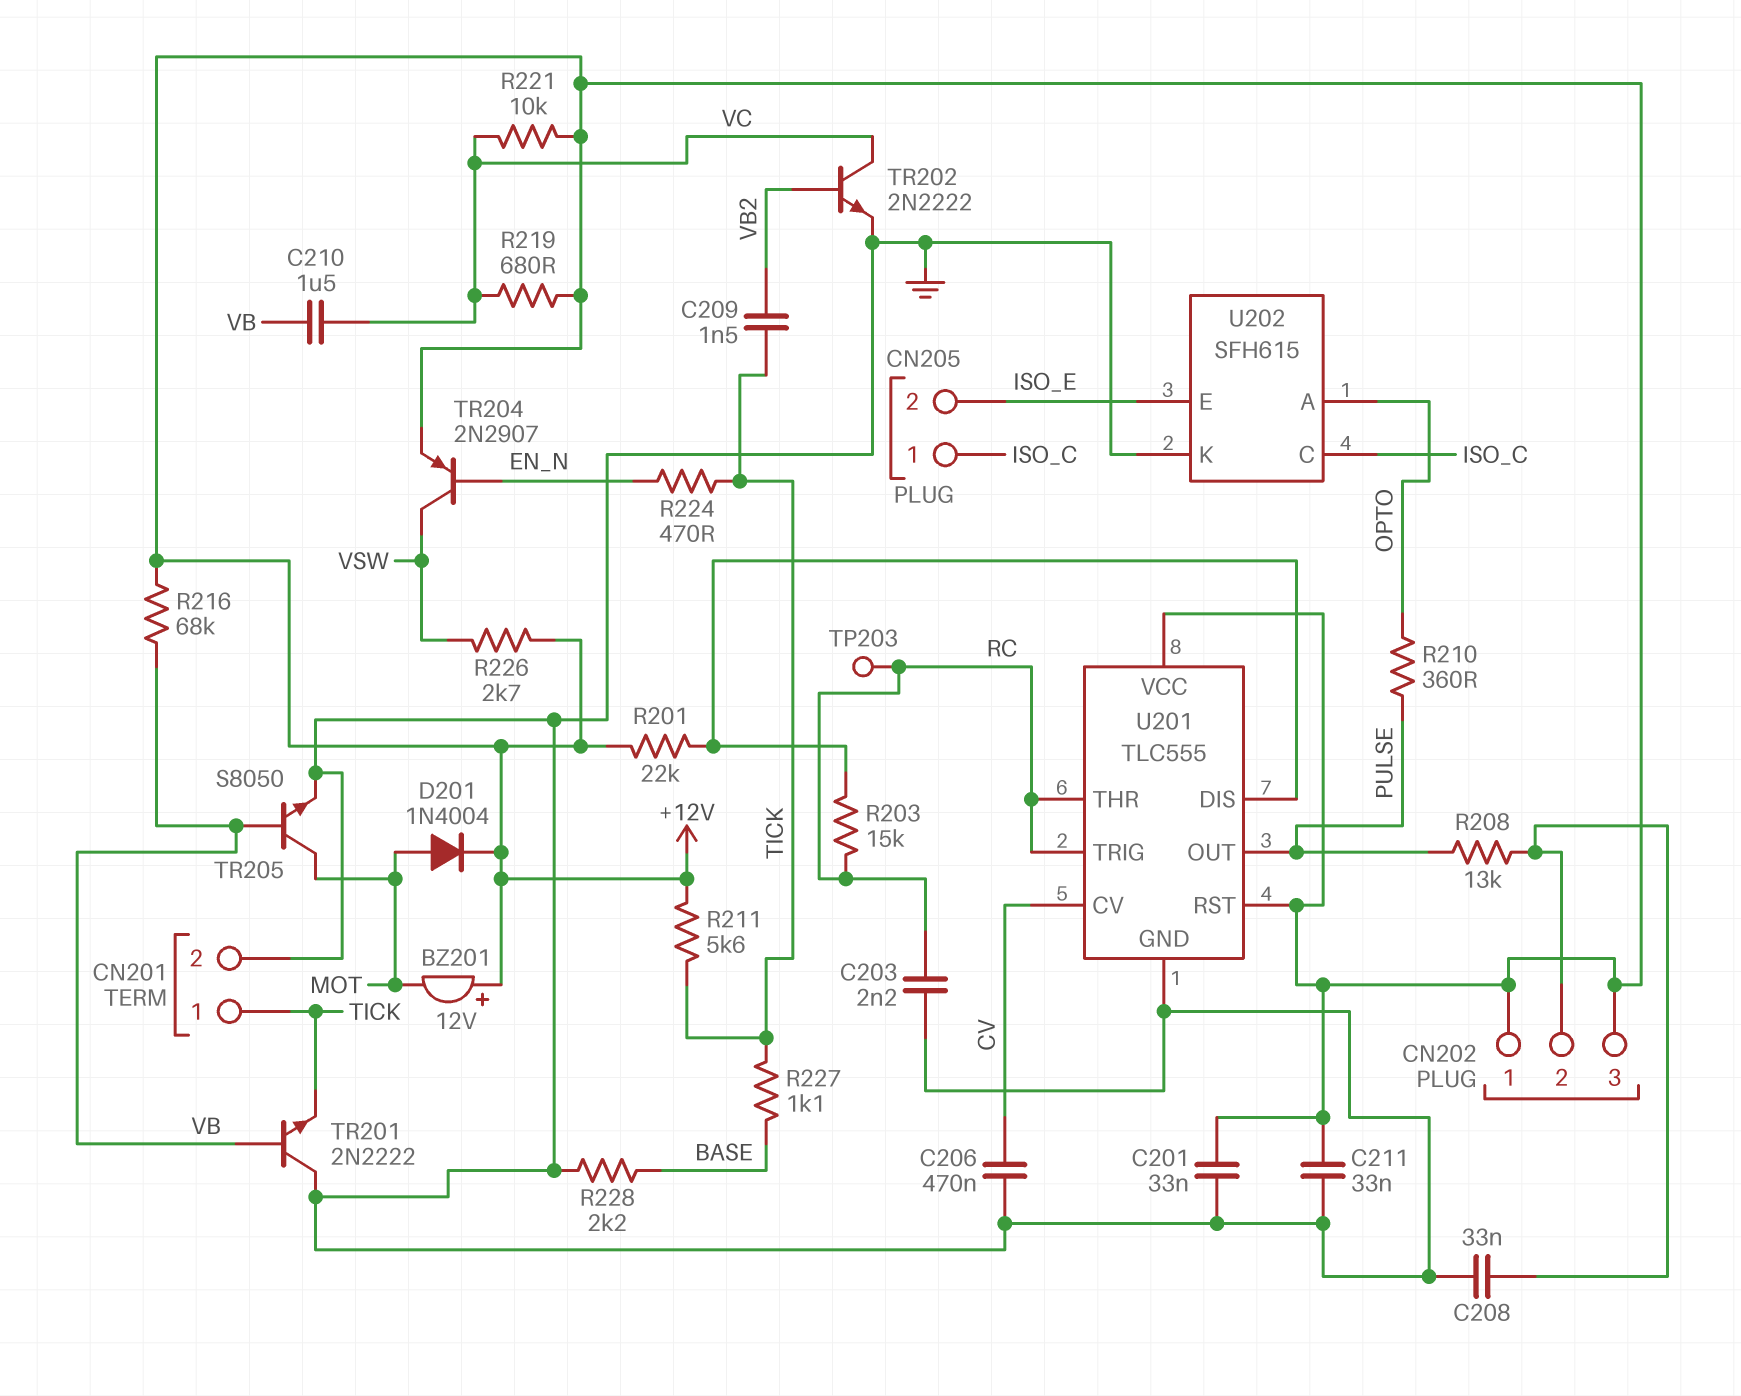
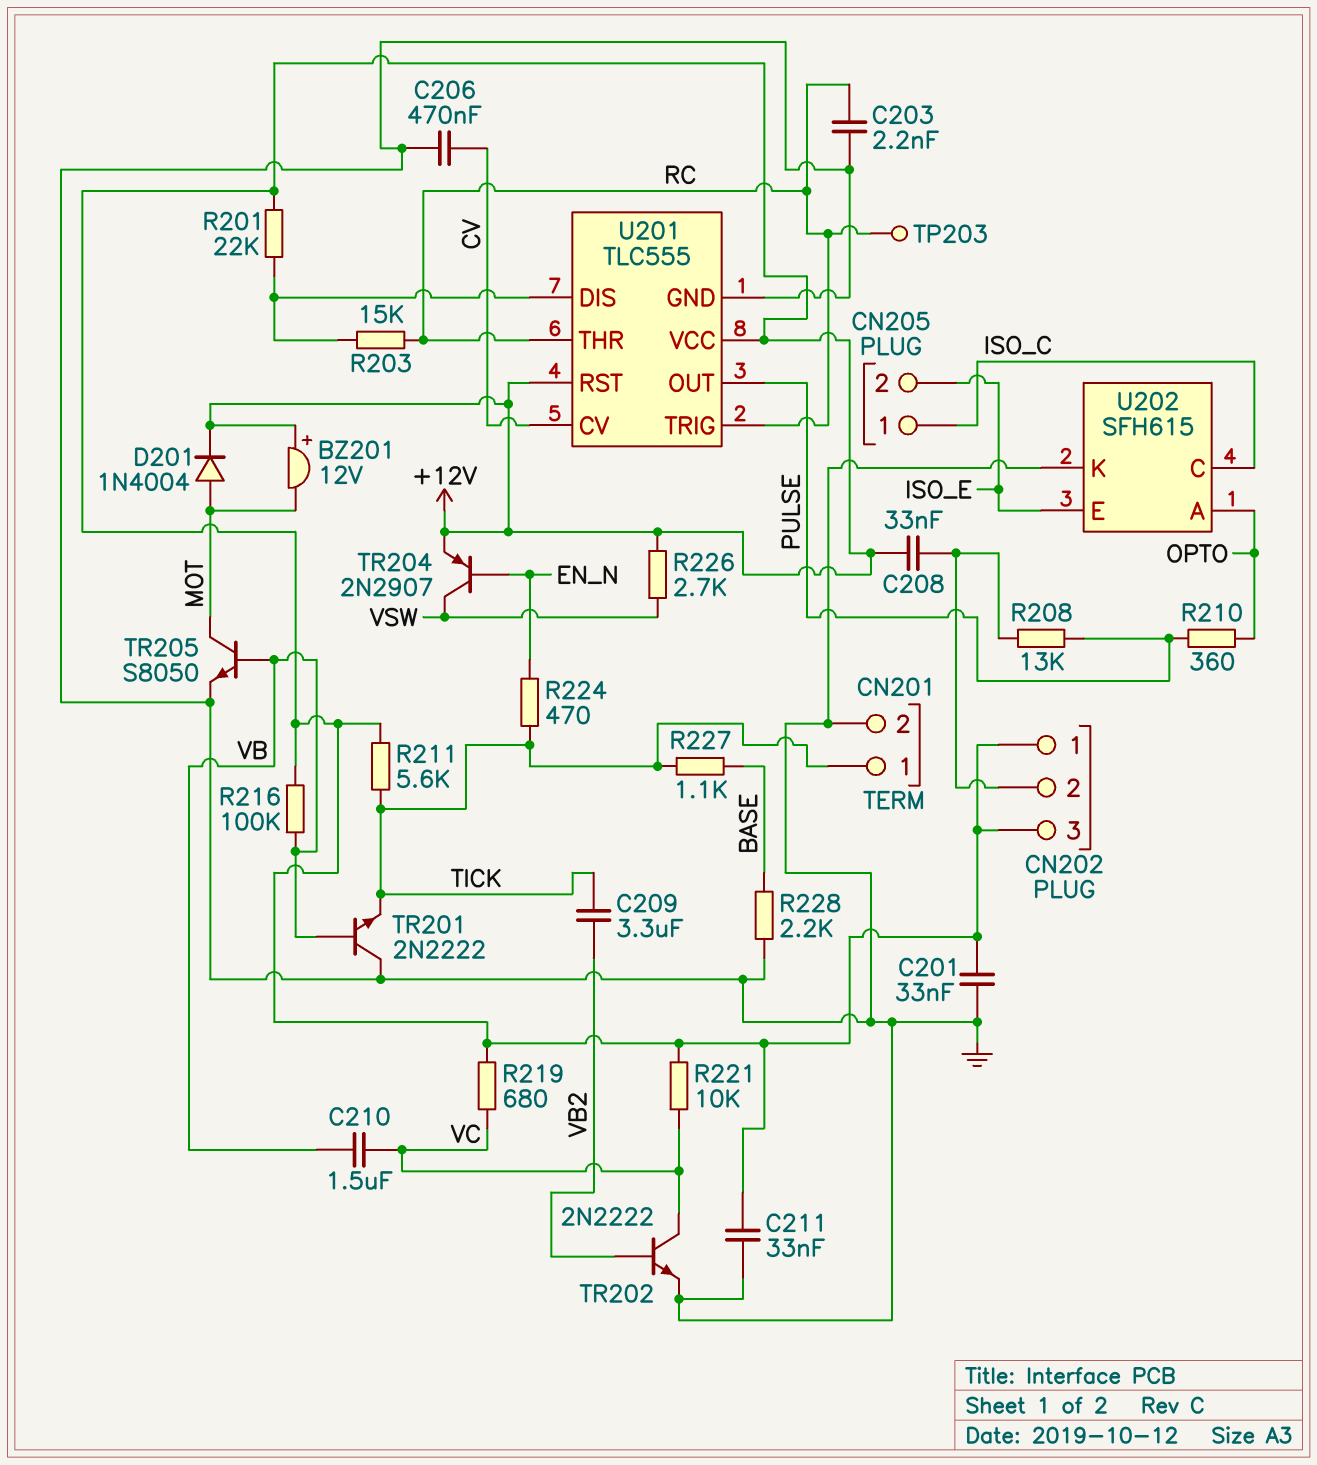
C208: 33nF (CN202/2, GND) -> 33nF (+12V, CN202/2)
C209: 1.5nF (TICK, VB2) -> 3.3uF (TICK, VB2)
R216: 68k (+12V, VB) -> 100k (+12V, VB)

